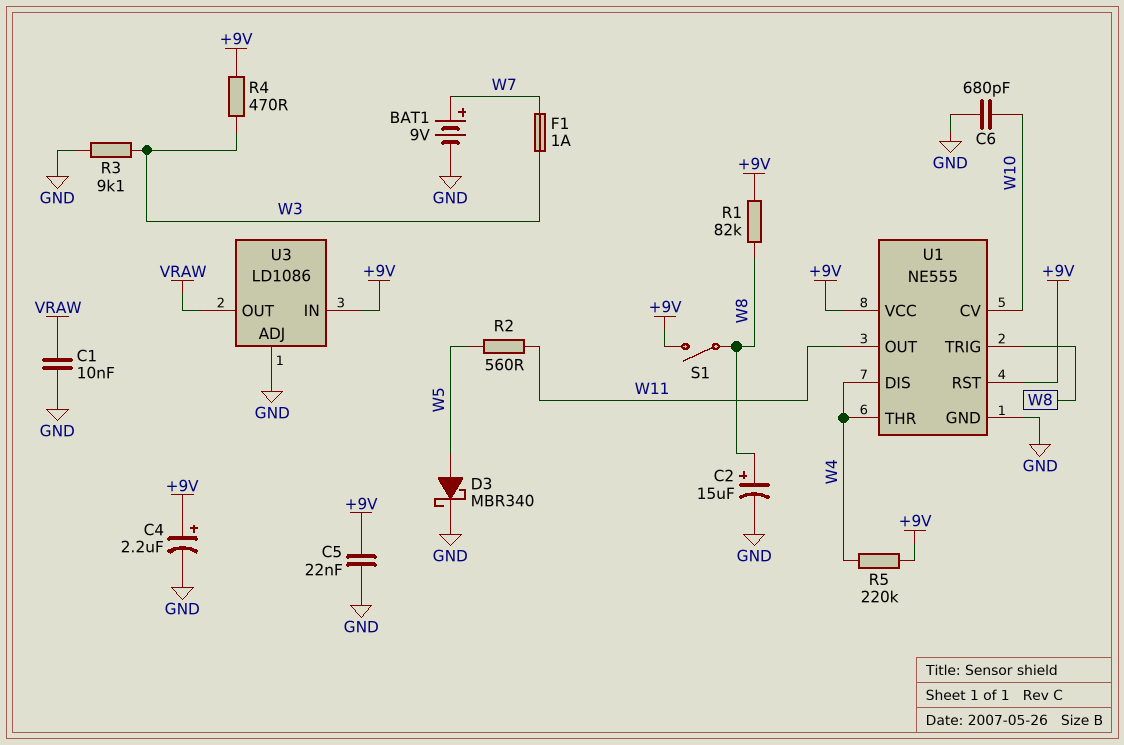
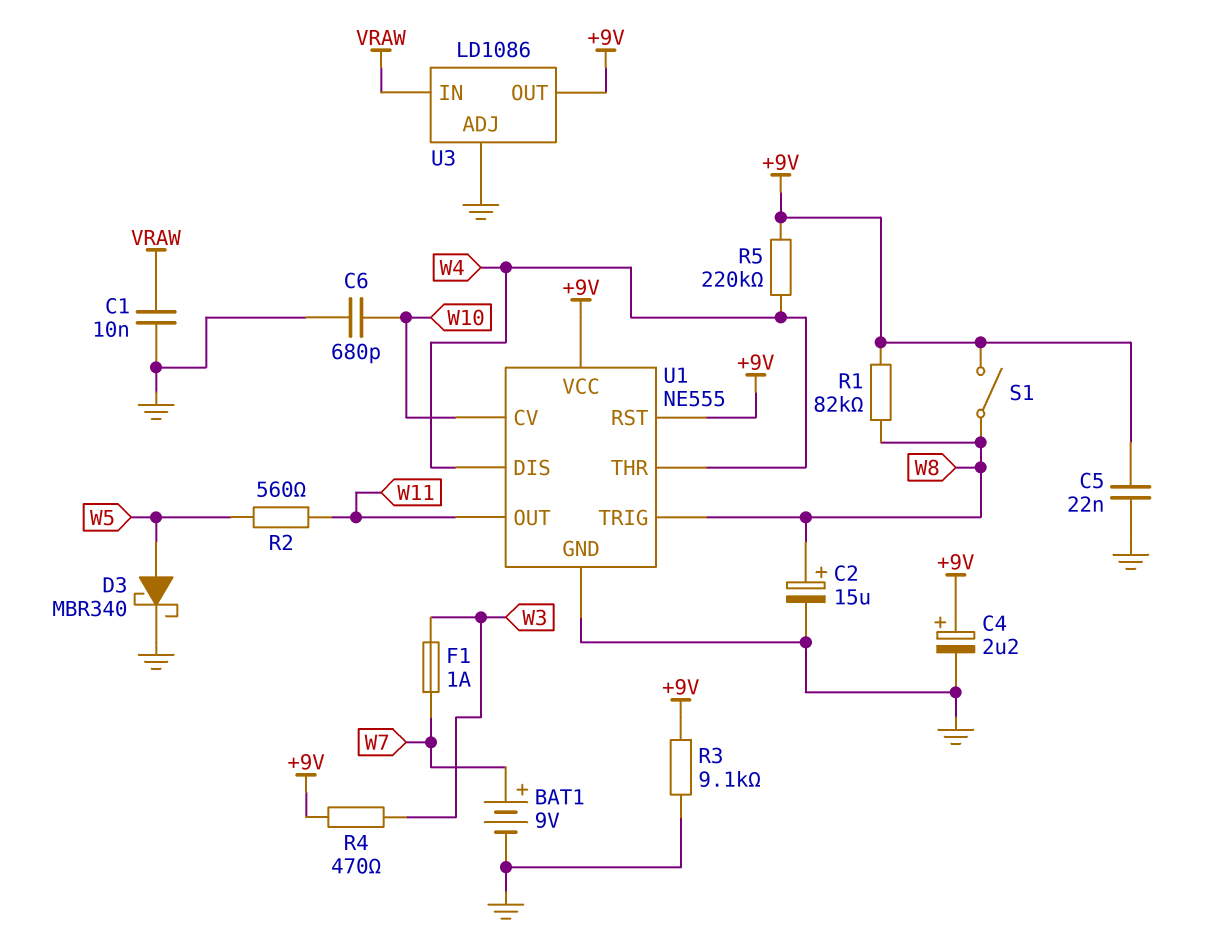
R3: 9.1k (GND, W3) -> 9.1k (+9V, GND)
U3 pin IN: +9V -> VRAW
U3 pin OUT: VRAW -> +9V

